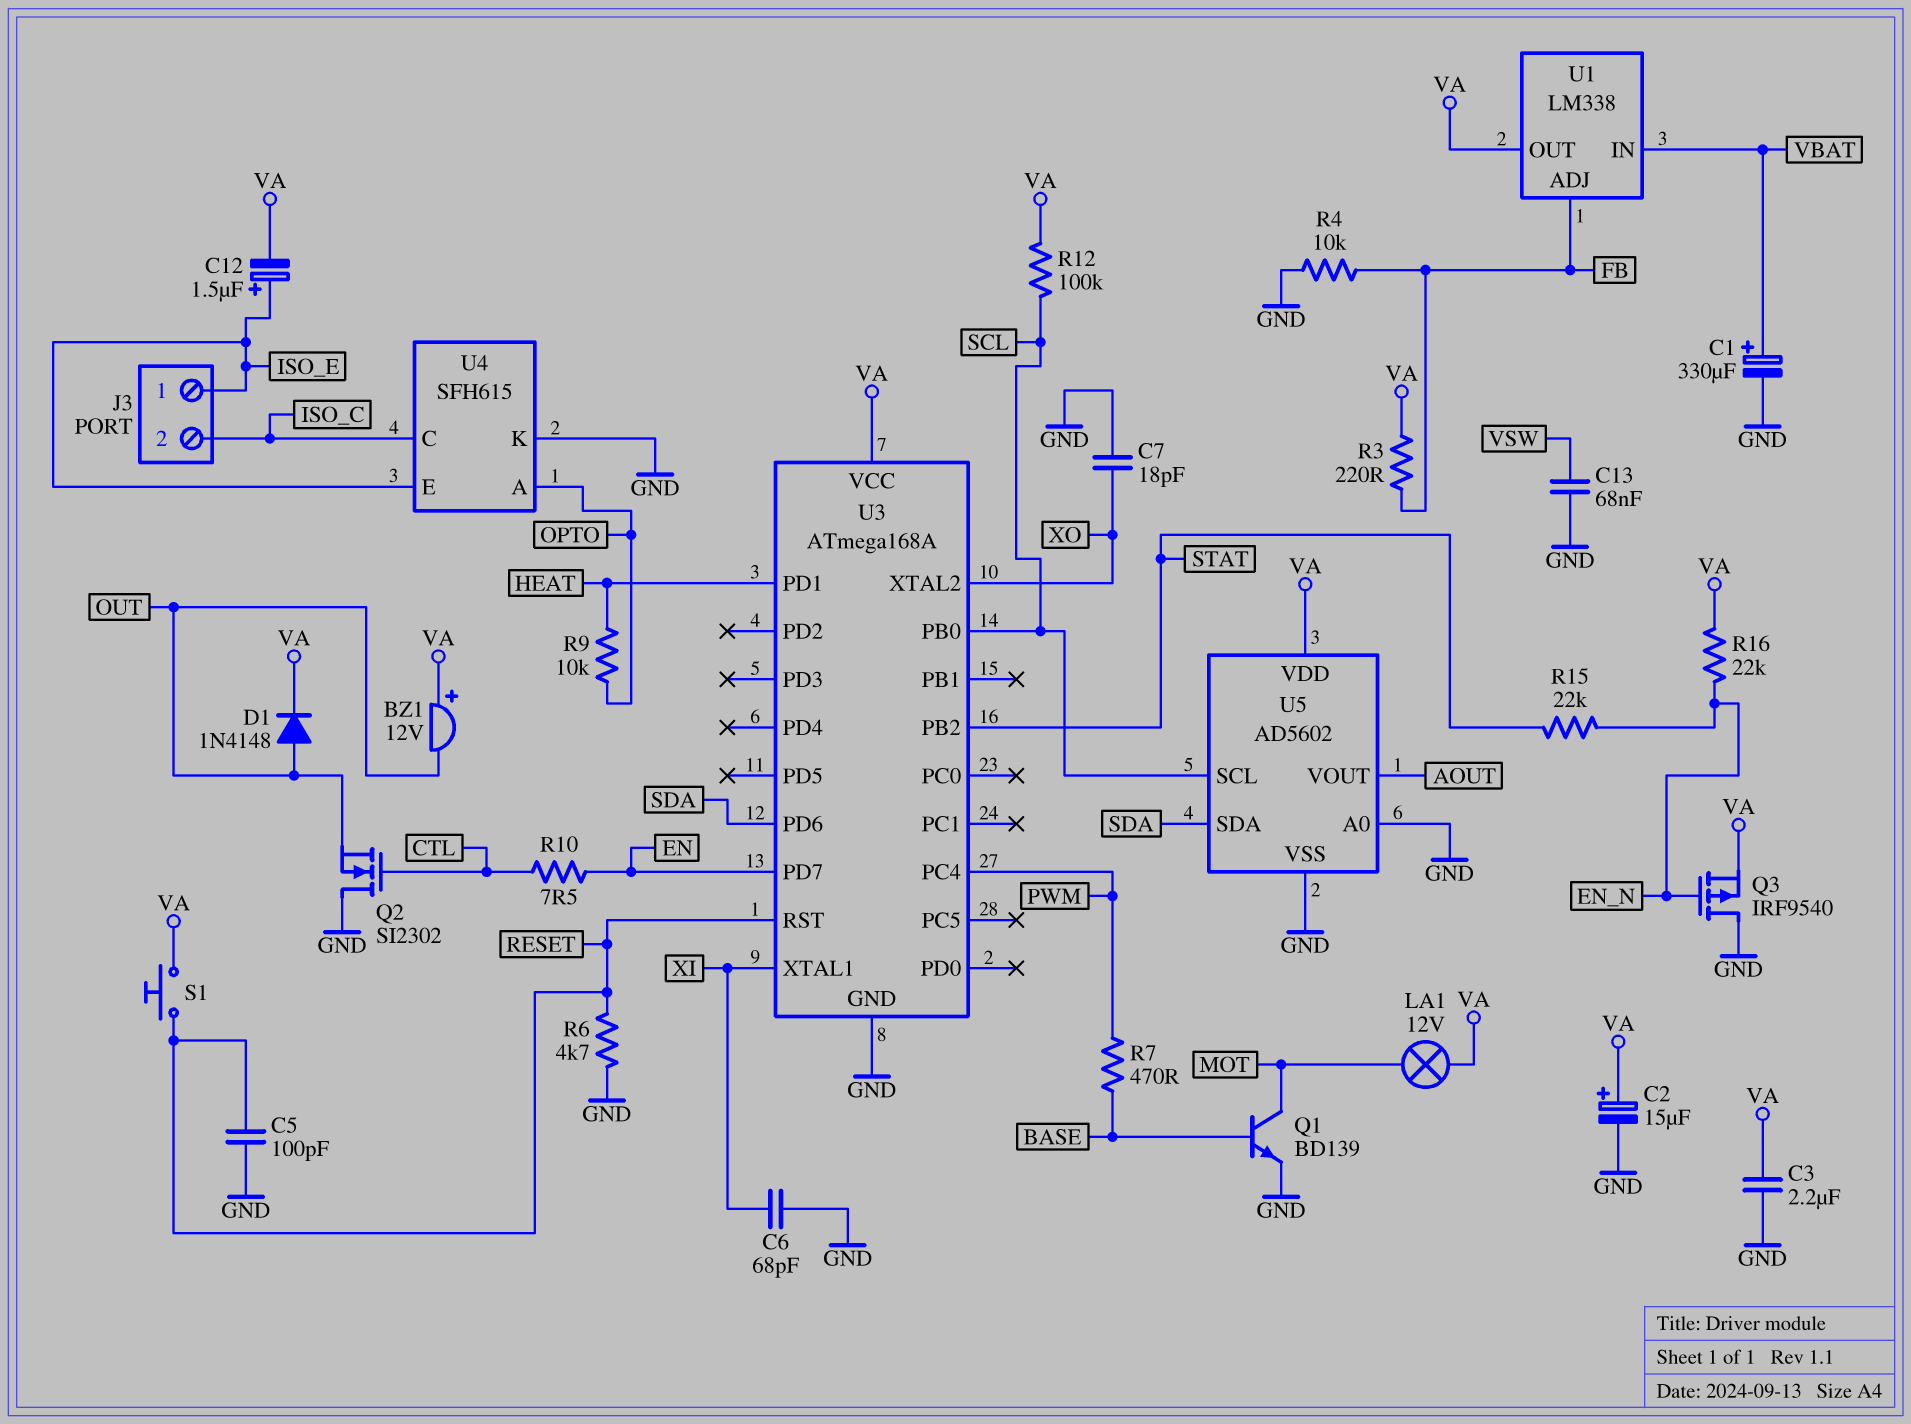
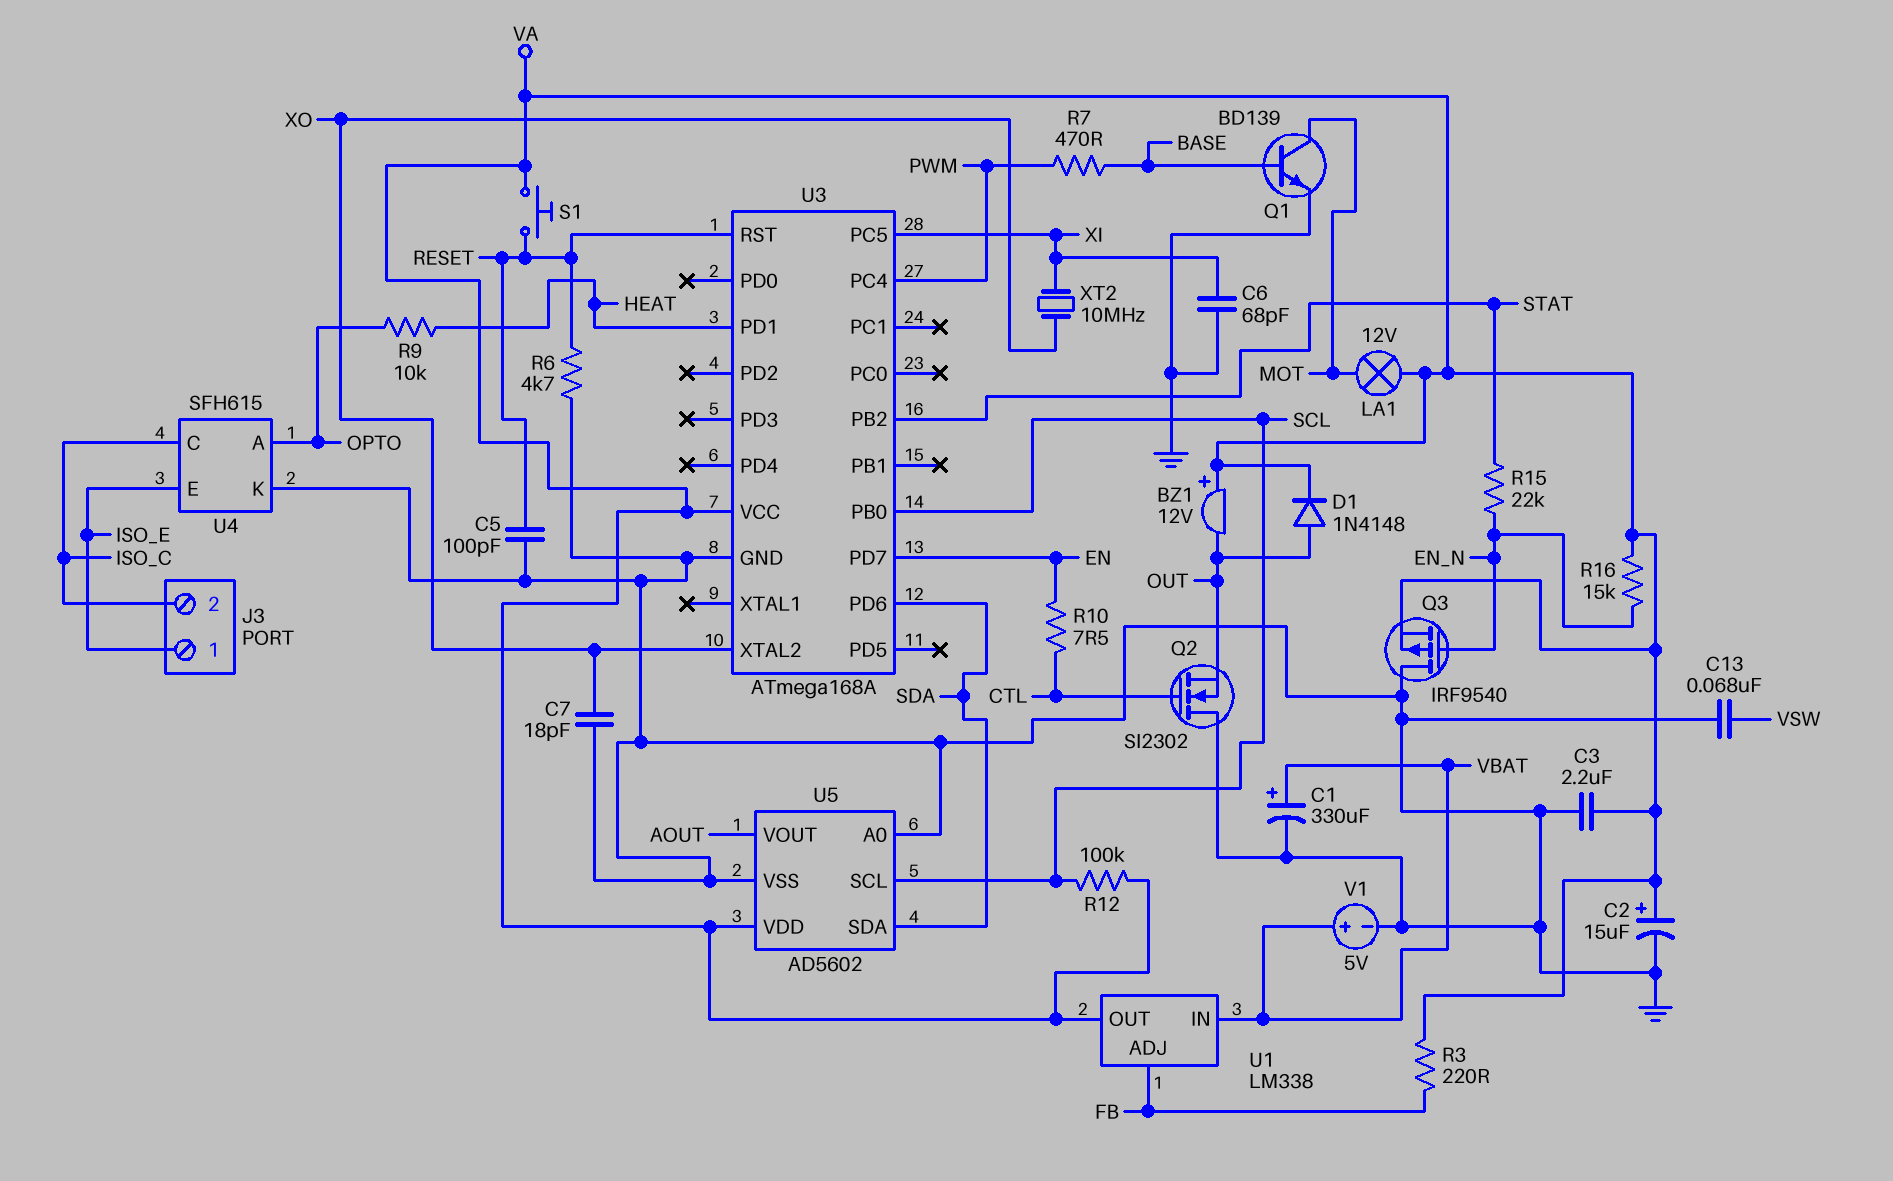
C12: 1.5uF (plus ISO_E, minus VA) -> none
R4: 10k (FB, GND) -> none
R16: 22k (EN_N, VA) -> 15k (EN_N, VA)
U3 pin PC5: none -> XI
U3 pin XTAL1: XI -> none
V1: none -> 5V (plus VBAT, minus GND)
XT2: none -> 10MHz (XI, XO)

